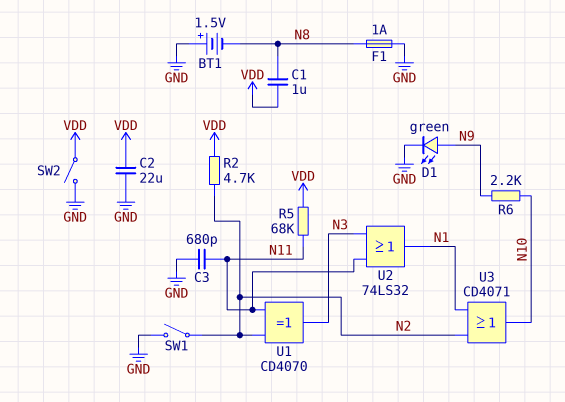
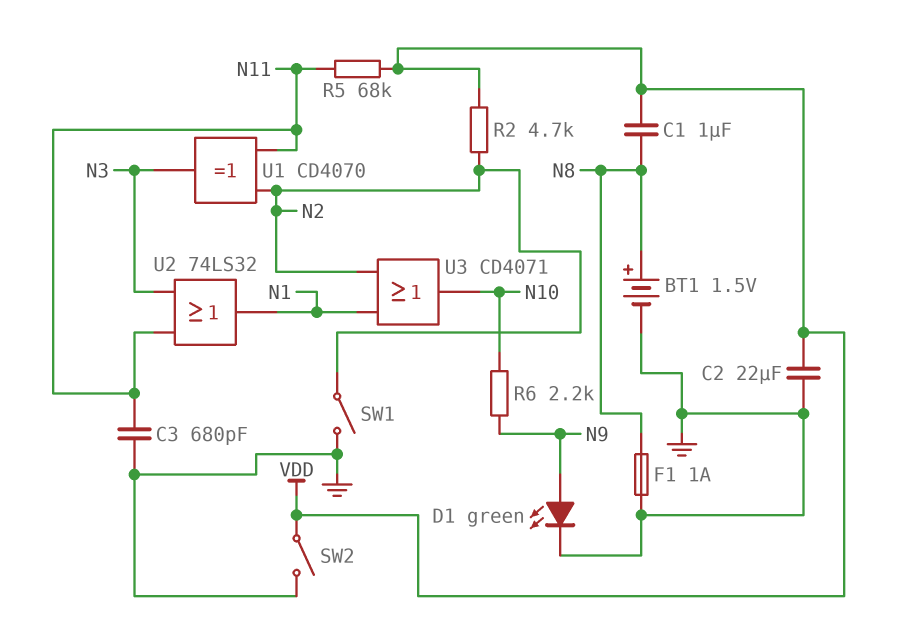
BT1: 1.5V (plus GND, minus N8) -> 1.5V (plus N8, minus GND)

